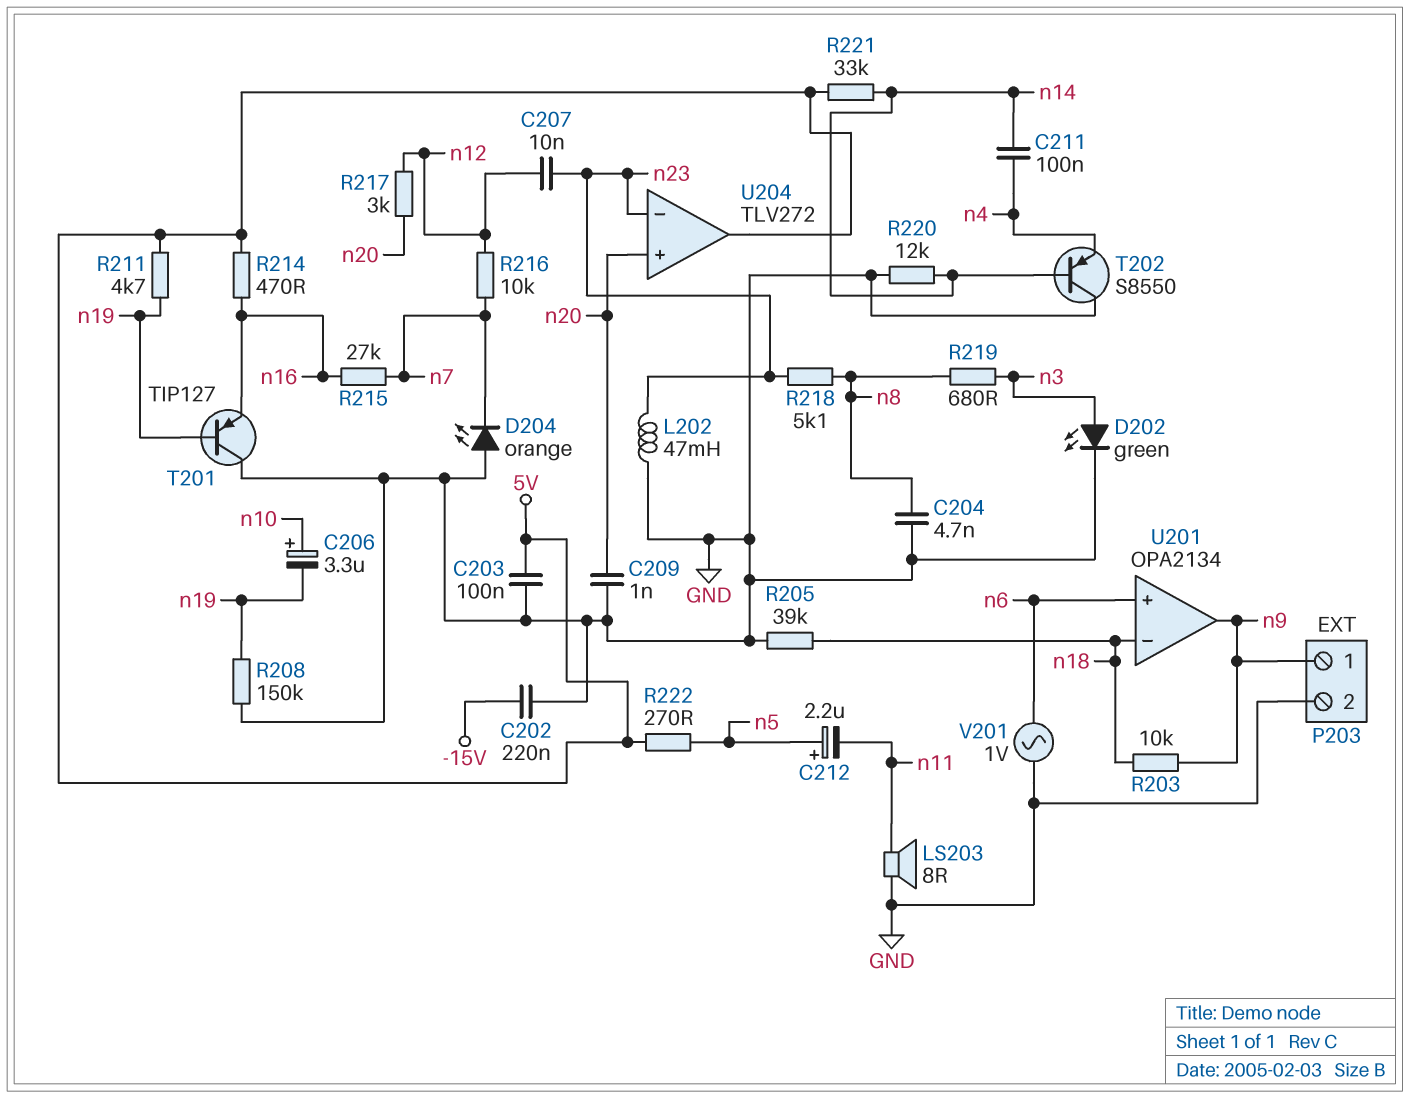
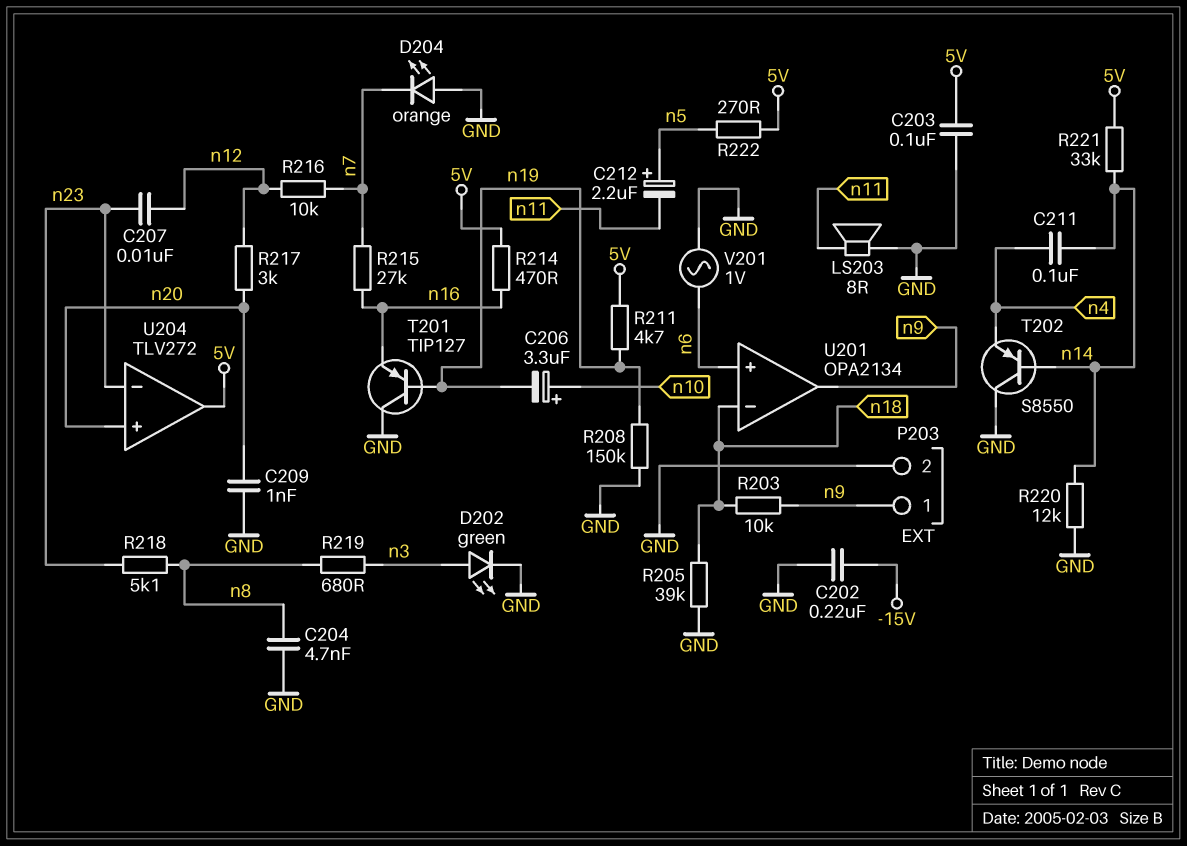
L202: 47mH (GND, n23) -> none

